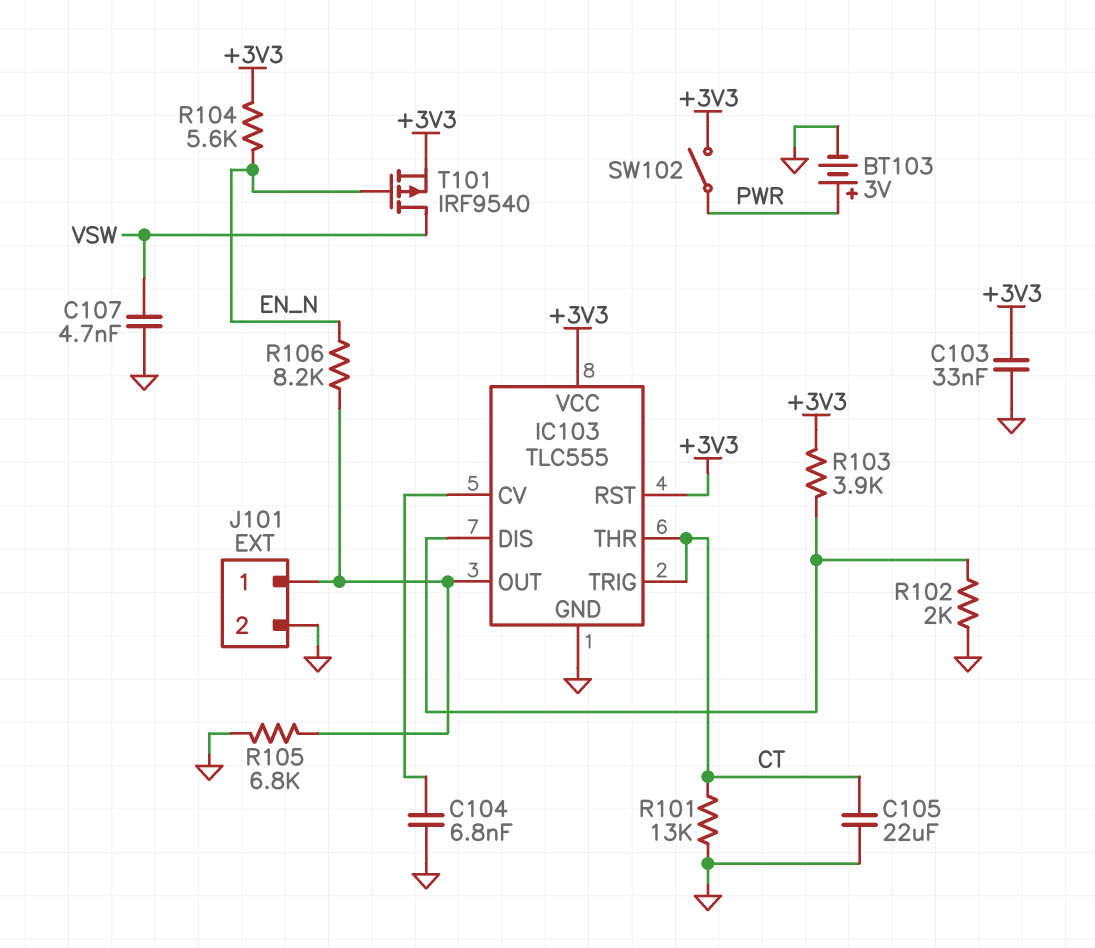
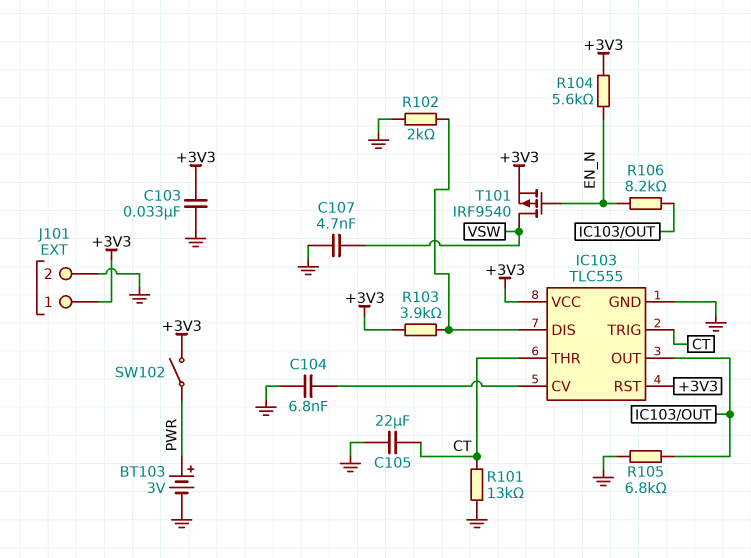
J101 pin 1: IC103/OUT -> +3V3

